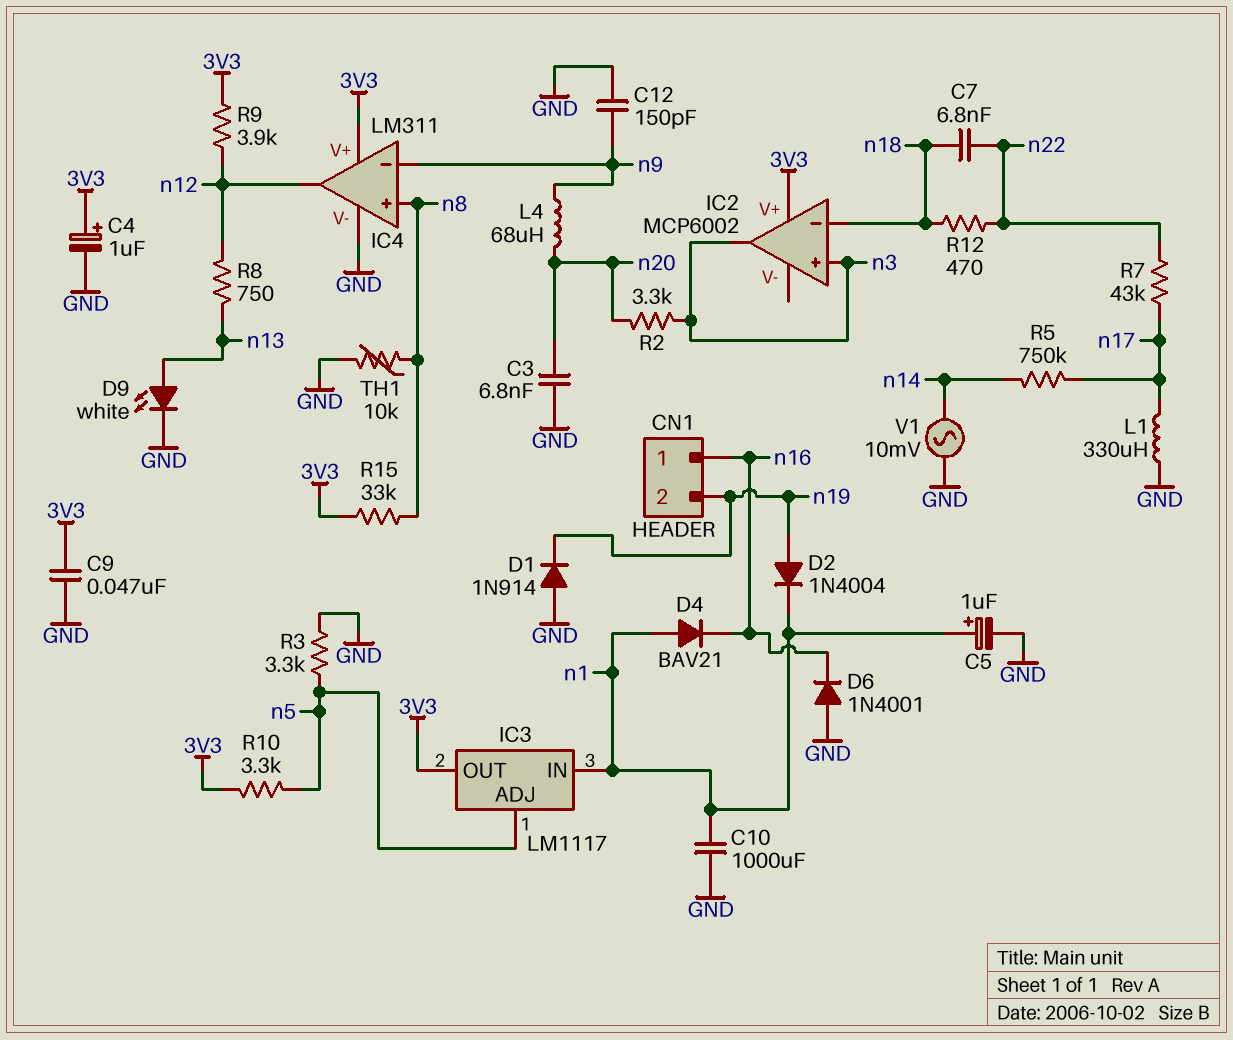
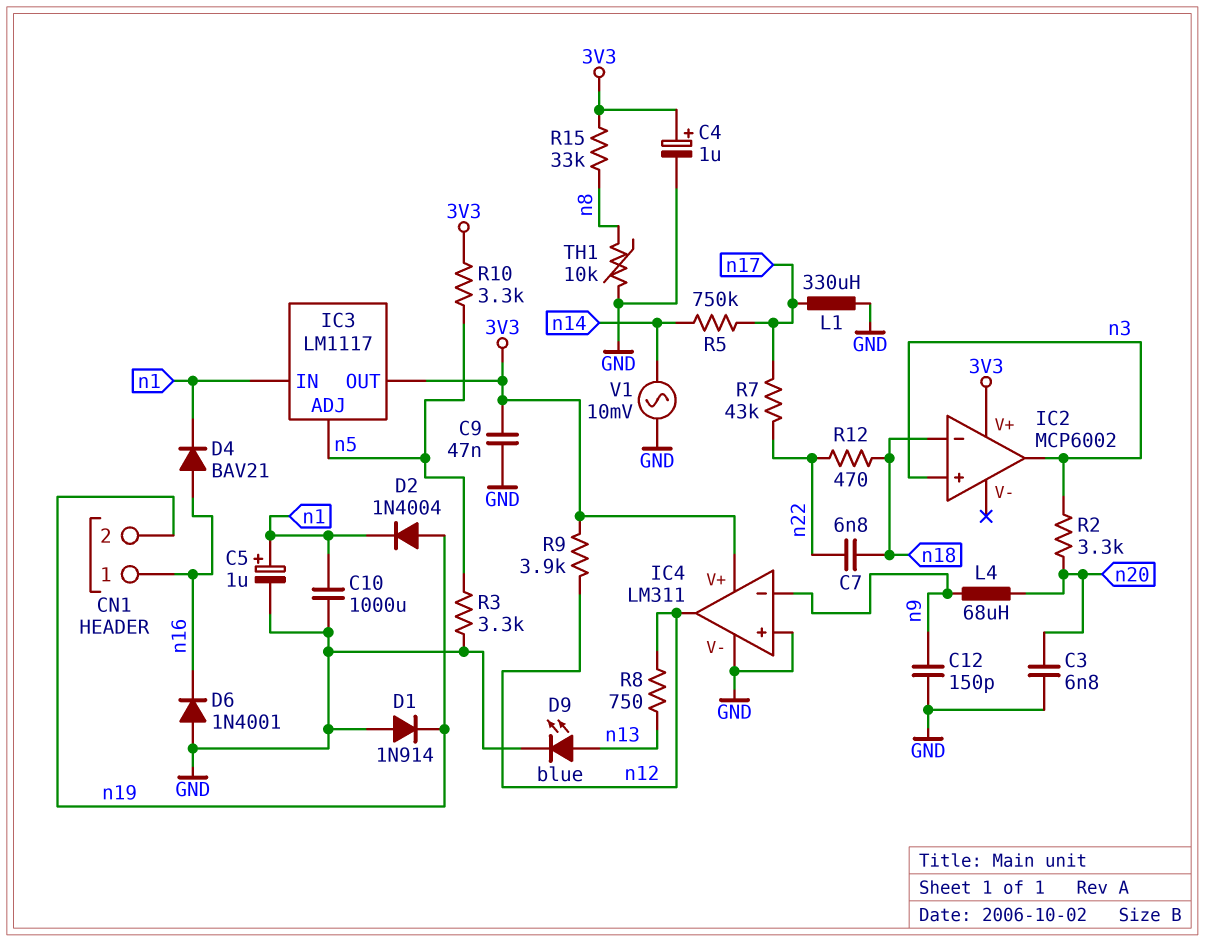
D4: diode BAV21 (A n1, K n16) -> diode BAV21 (A n16, K n1)
D9: LED white (A n13, K GND) -> LED blue (A n13, K GND)
IC4 pin in+: n8 -> GND

